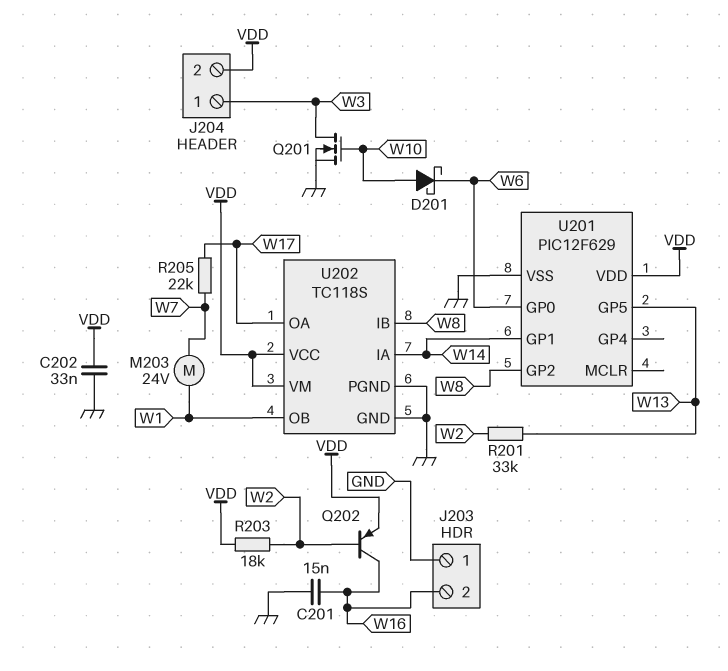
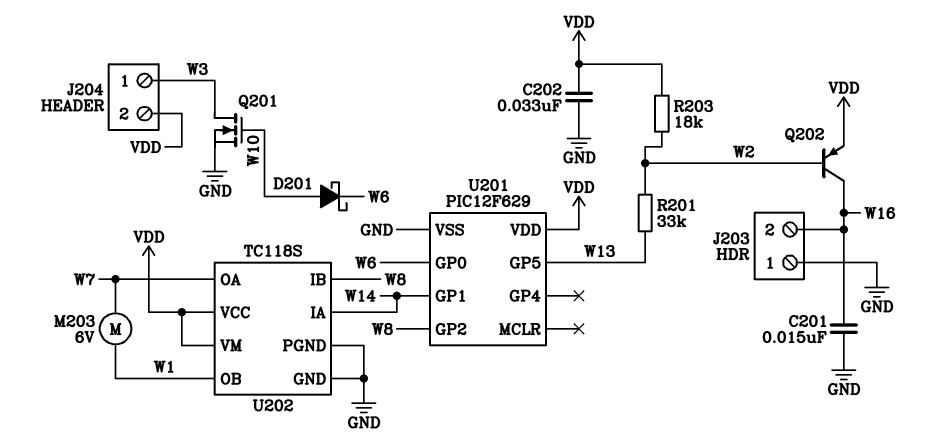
M203: motor 24V (W1, W7) -> motor 6V (W1, W7)
R205: 22k (W7, W17) -> none
U202 pin OA: W17 -> W7

